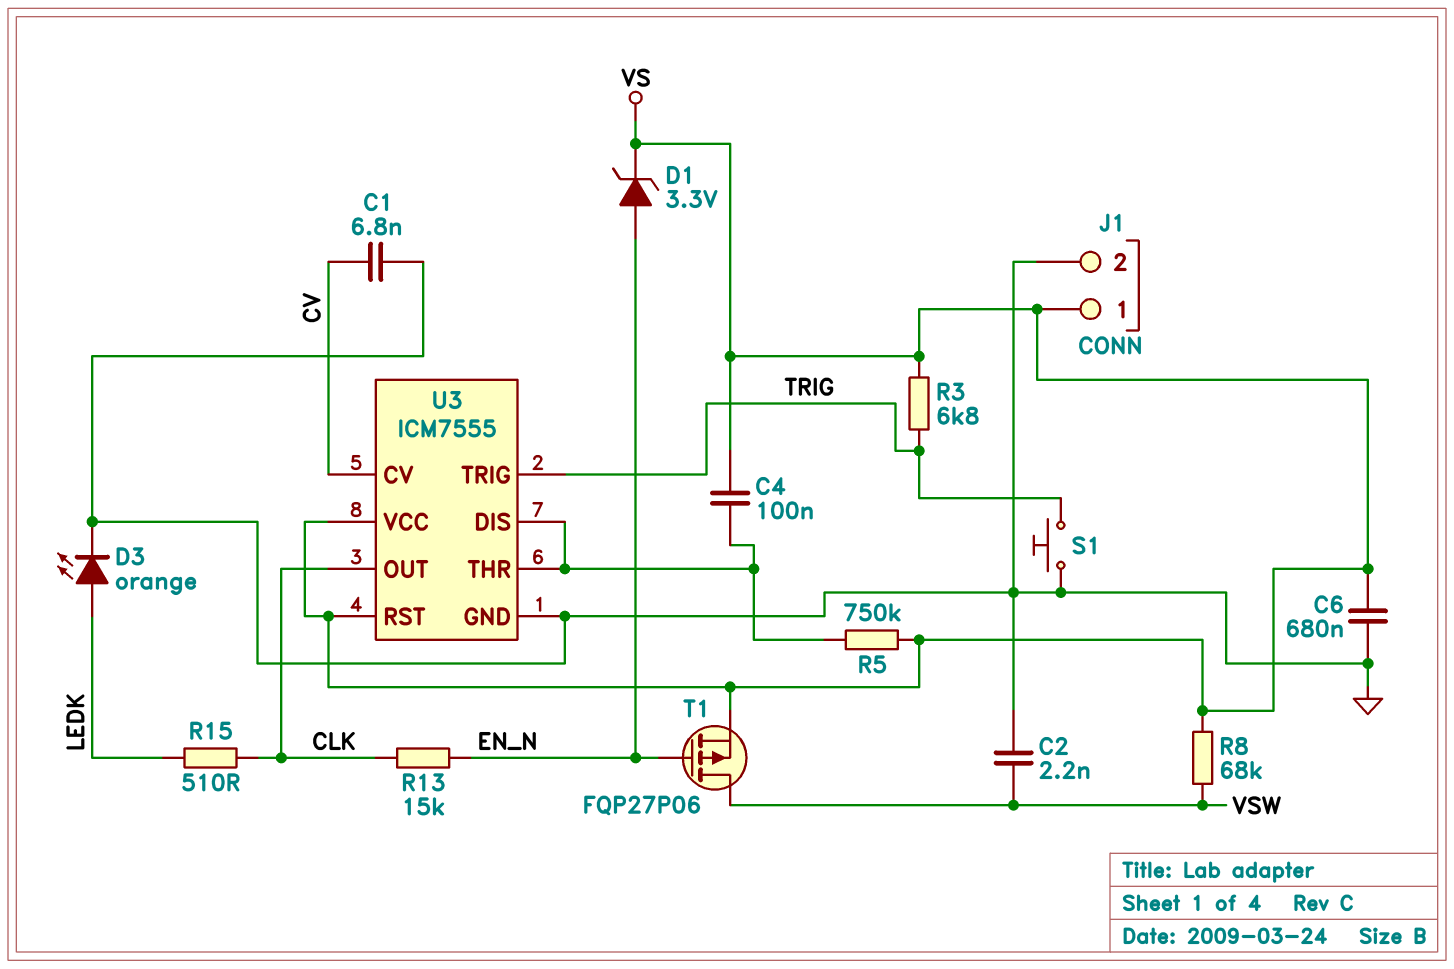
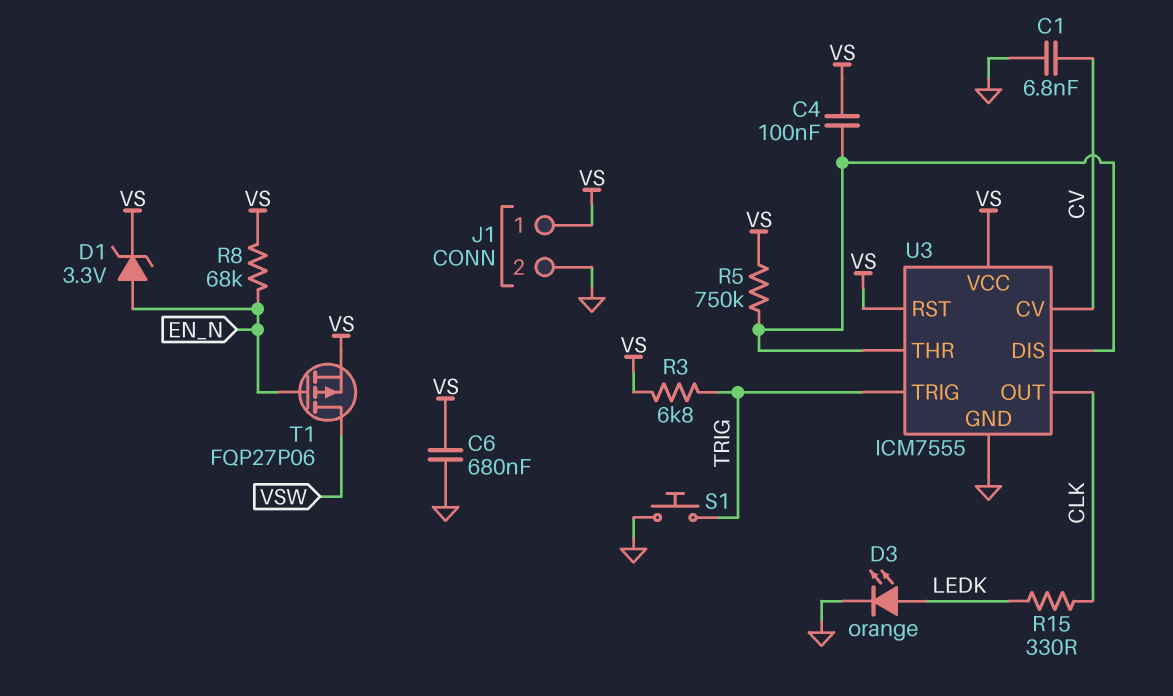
C2: 2.2nF (GND, VSW) -> none
R8: 68k (VS, VSW) -> 68k (EN_N, VS)
R13: 15k (CLK, EN_N) -> none
R15: 510 (CLK, LEDK) -> 330 (CLK, LEDK)

